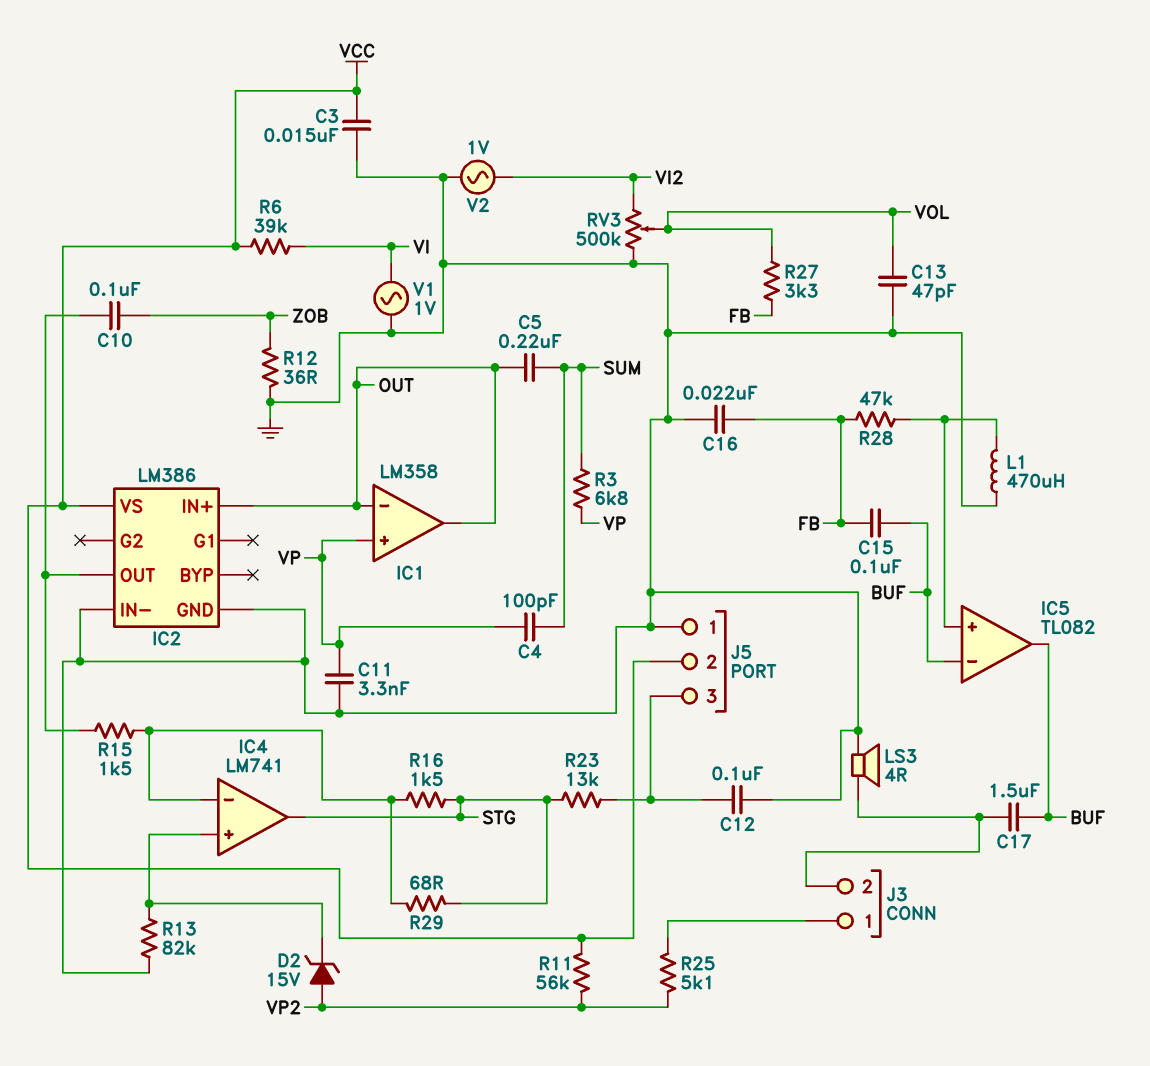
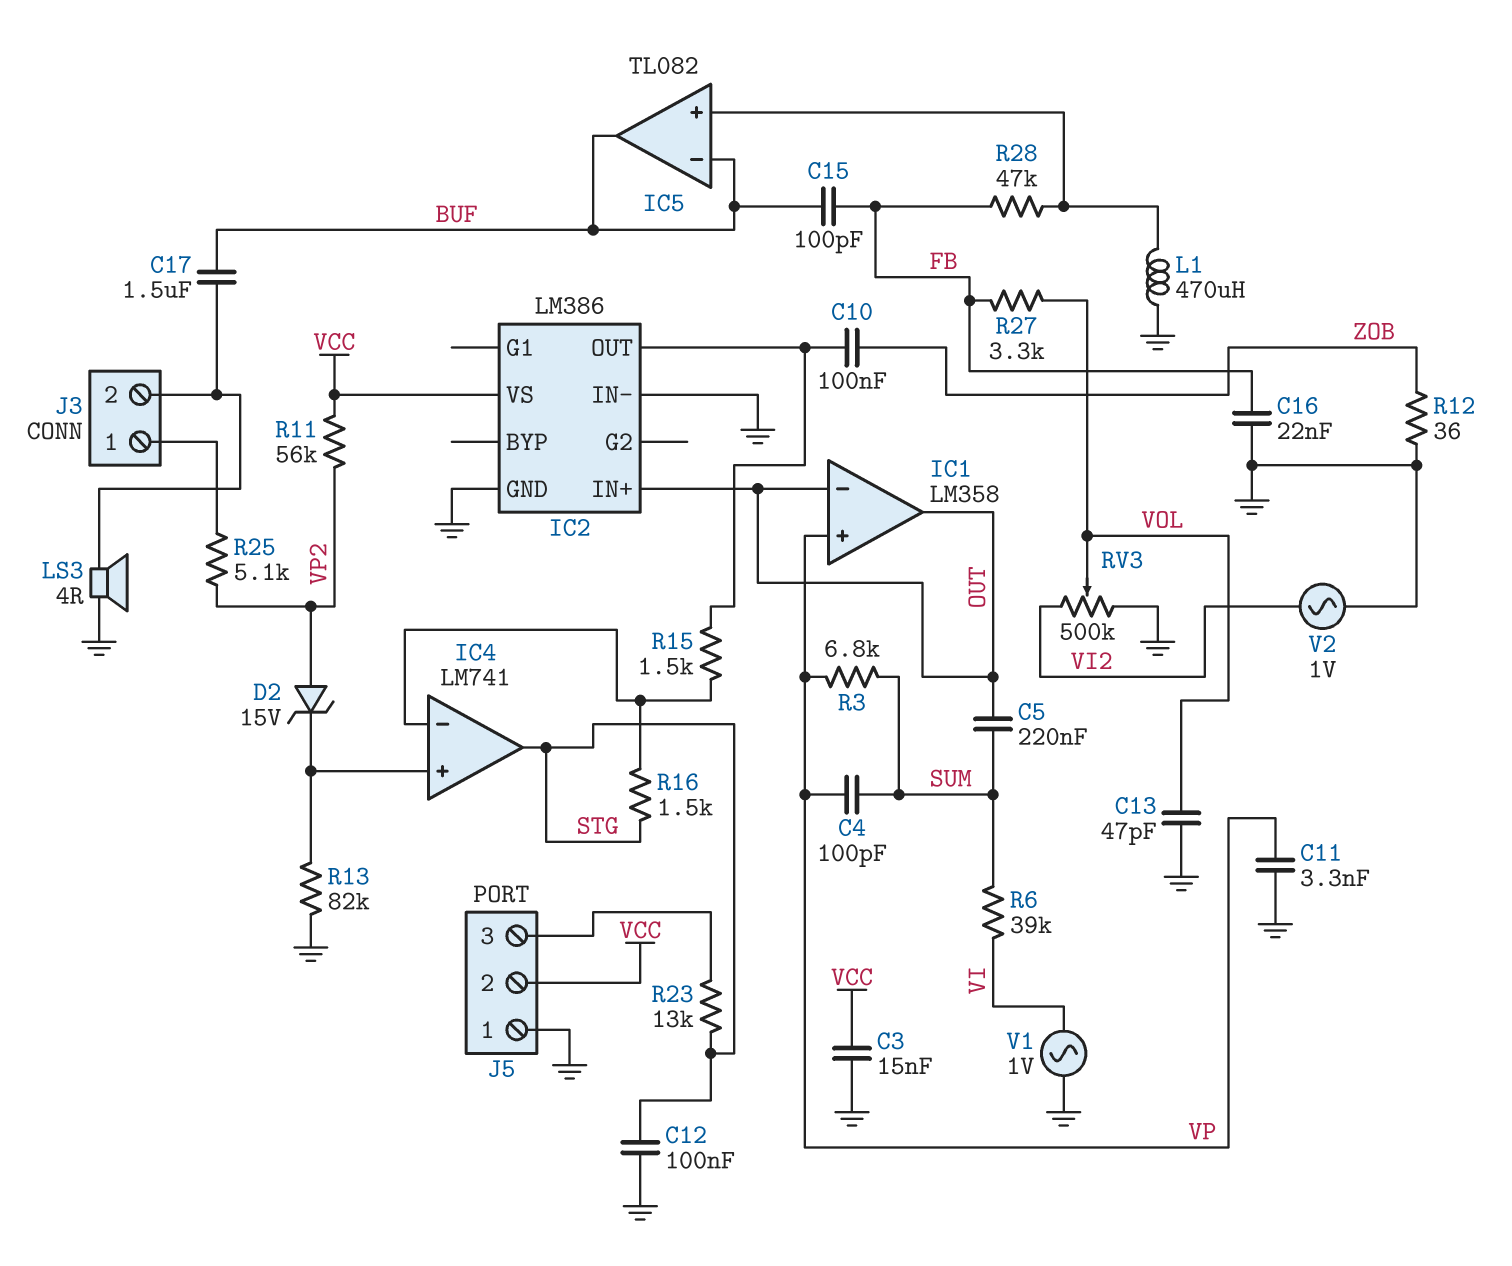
C12: 100nF (GND, J5/3) -> 100nF (GND, STG)
C15: 100nF (BUF, FB) -> 100pF (BUF, FB)
R6: 39k (VCC, VI) -> 39k (SUM, VI)
R29: 68 (IC4/in-, STG) -> none

